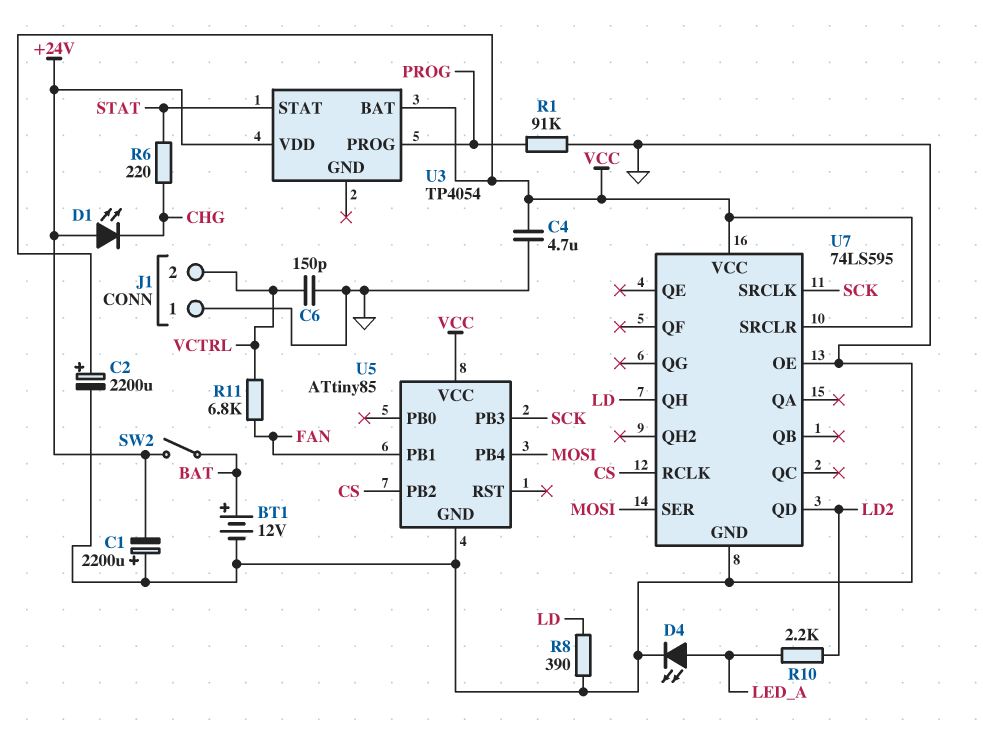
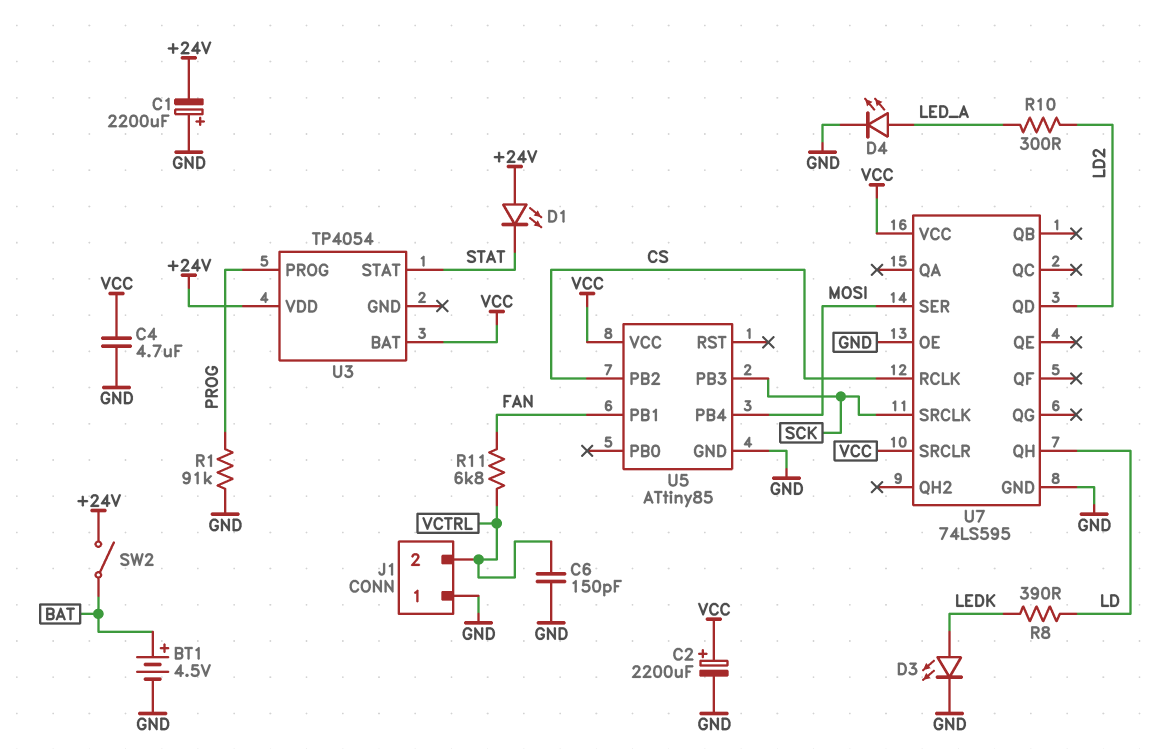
BT1: 12V (plus BAT, minus GND) -> 4.5V (plus BAT, minus GND)
D1: LED (A +24V, K CHG) -> LED (A +24V, K STAT)
D3: none -> LED (A LEDK, K GND)
R6: 220 (CHG, STAT) -> none
R8: 390 (GND, LD) -> 390 (LD, LEDK)
R10: 2.2k (LD2, LED_A) -> 300 (LD2, LED_A)

